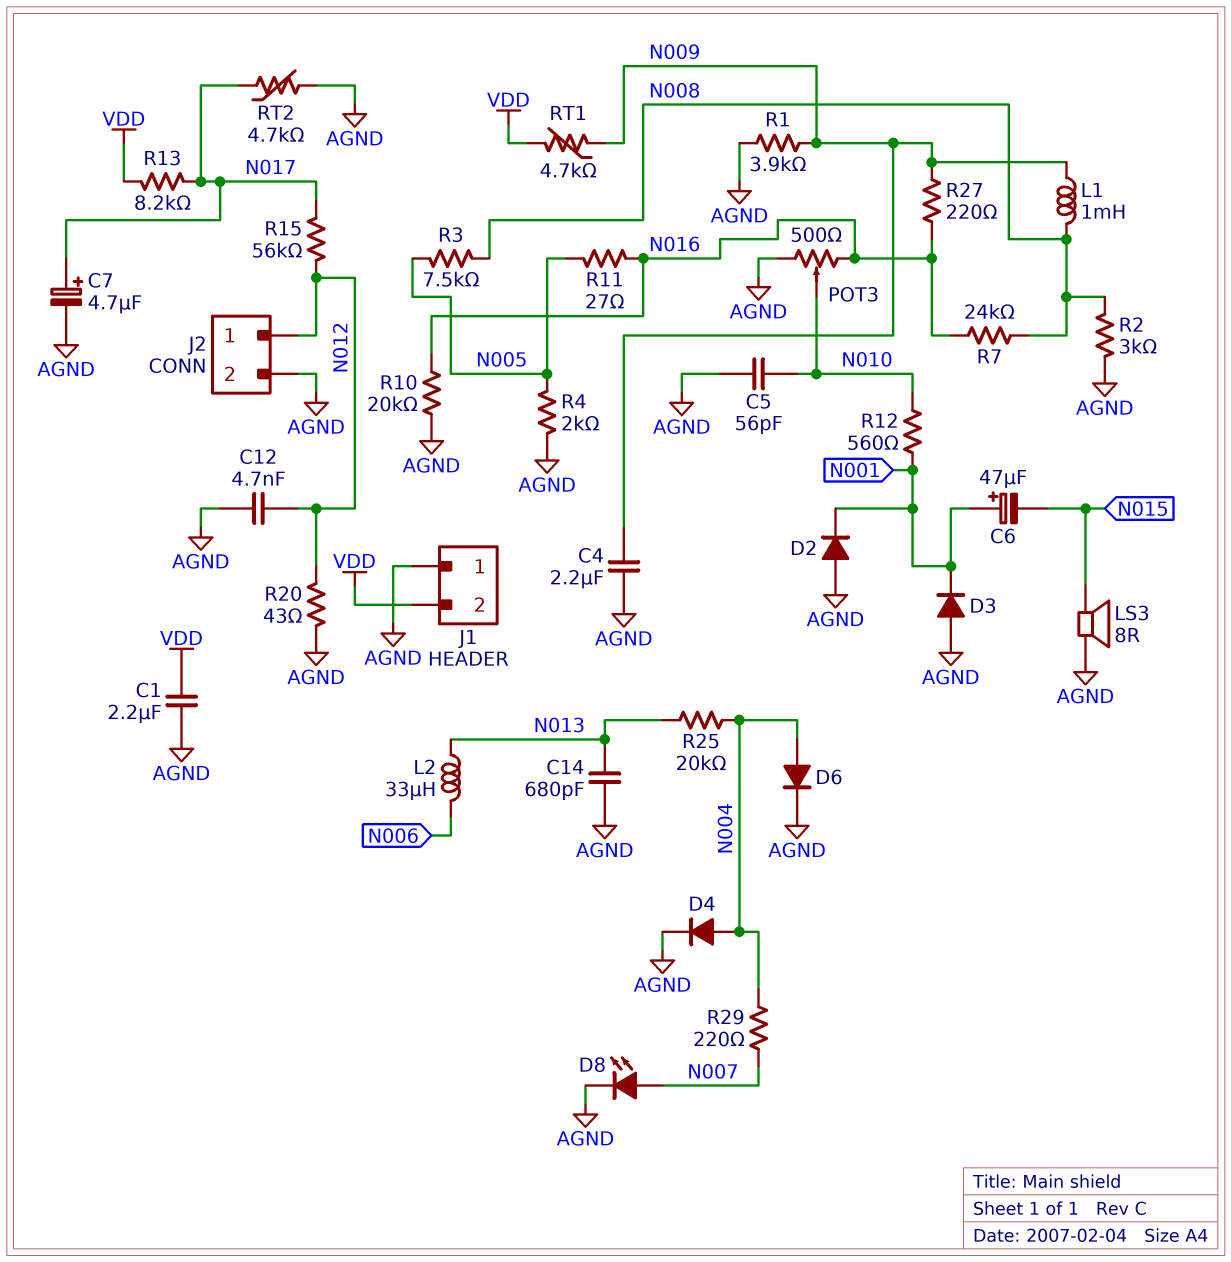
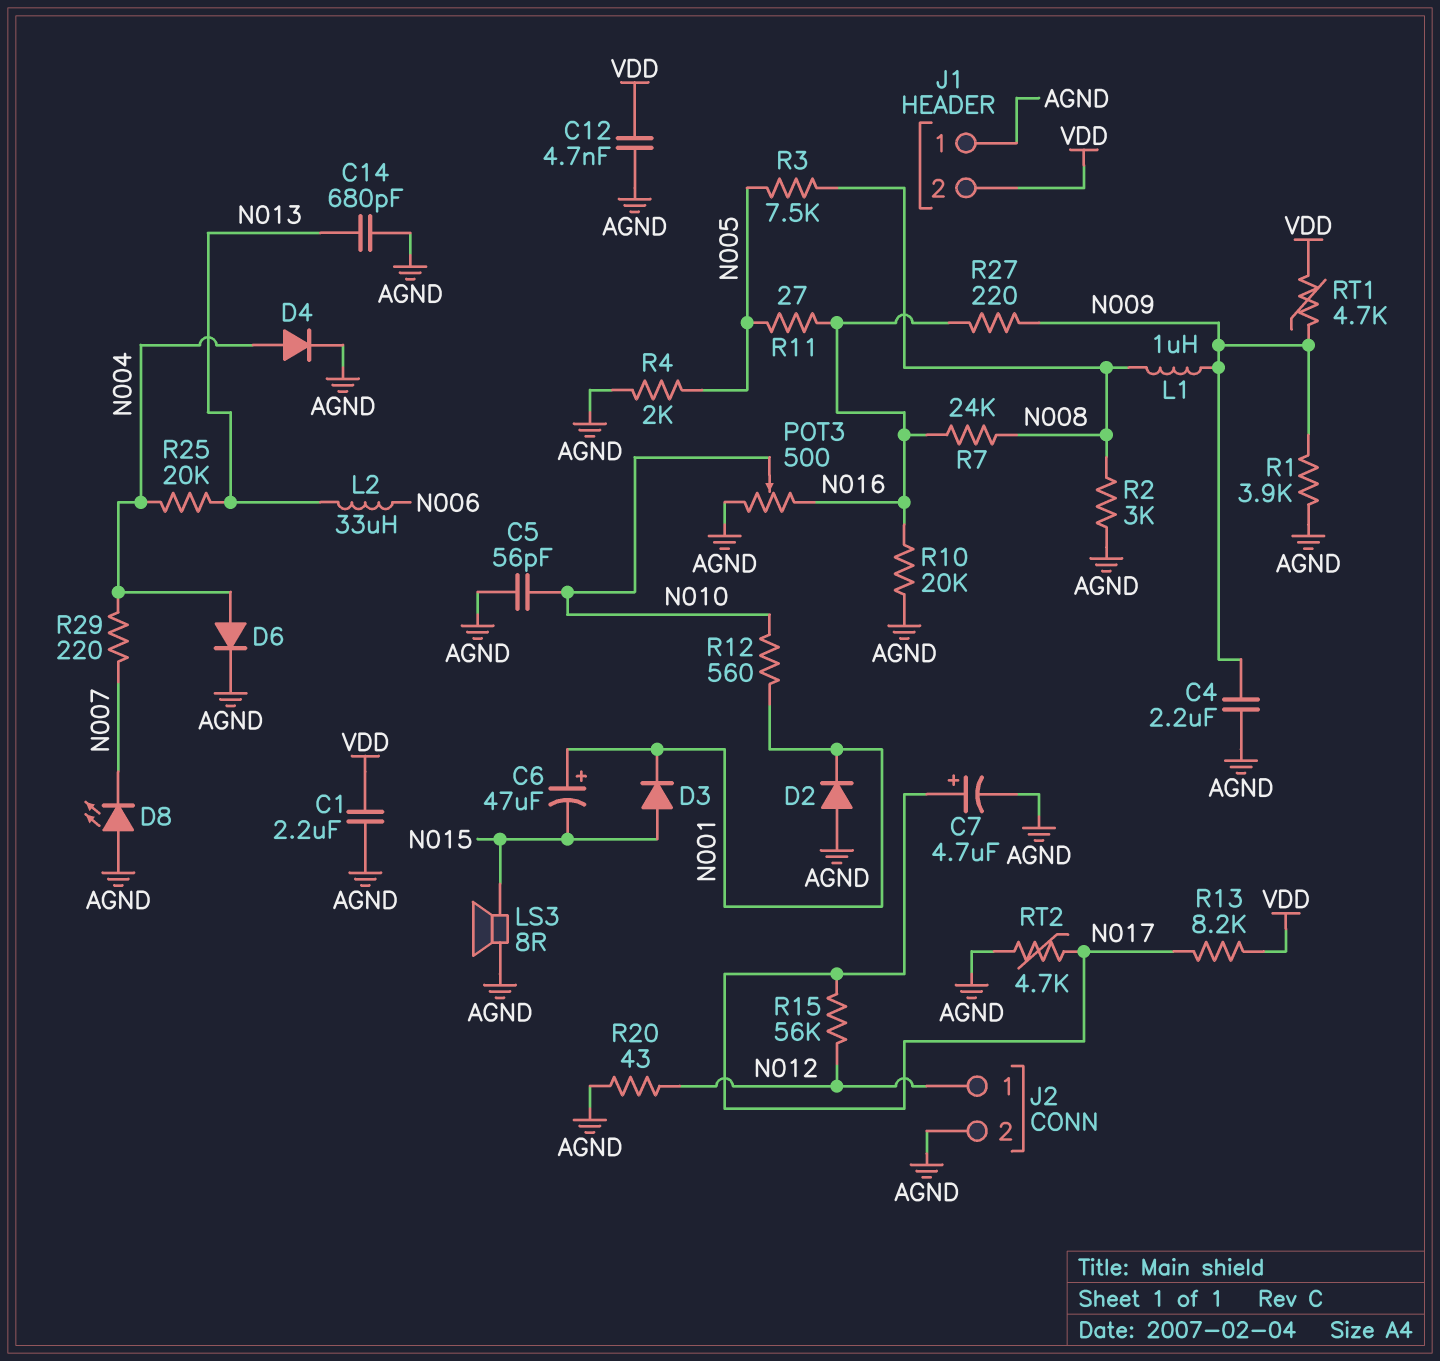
C12: 4.7nF (AGND, N012) -> 4.7nF (AGND, VDD)
D3: diode (A AGND, K N001) -> diode (A N015, K N001)
D8: LED (A N007, K AGND) -> LED (A AGND, K N007)
L1: 1mH (N008, N009) -> 1uH (N008, N009)

